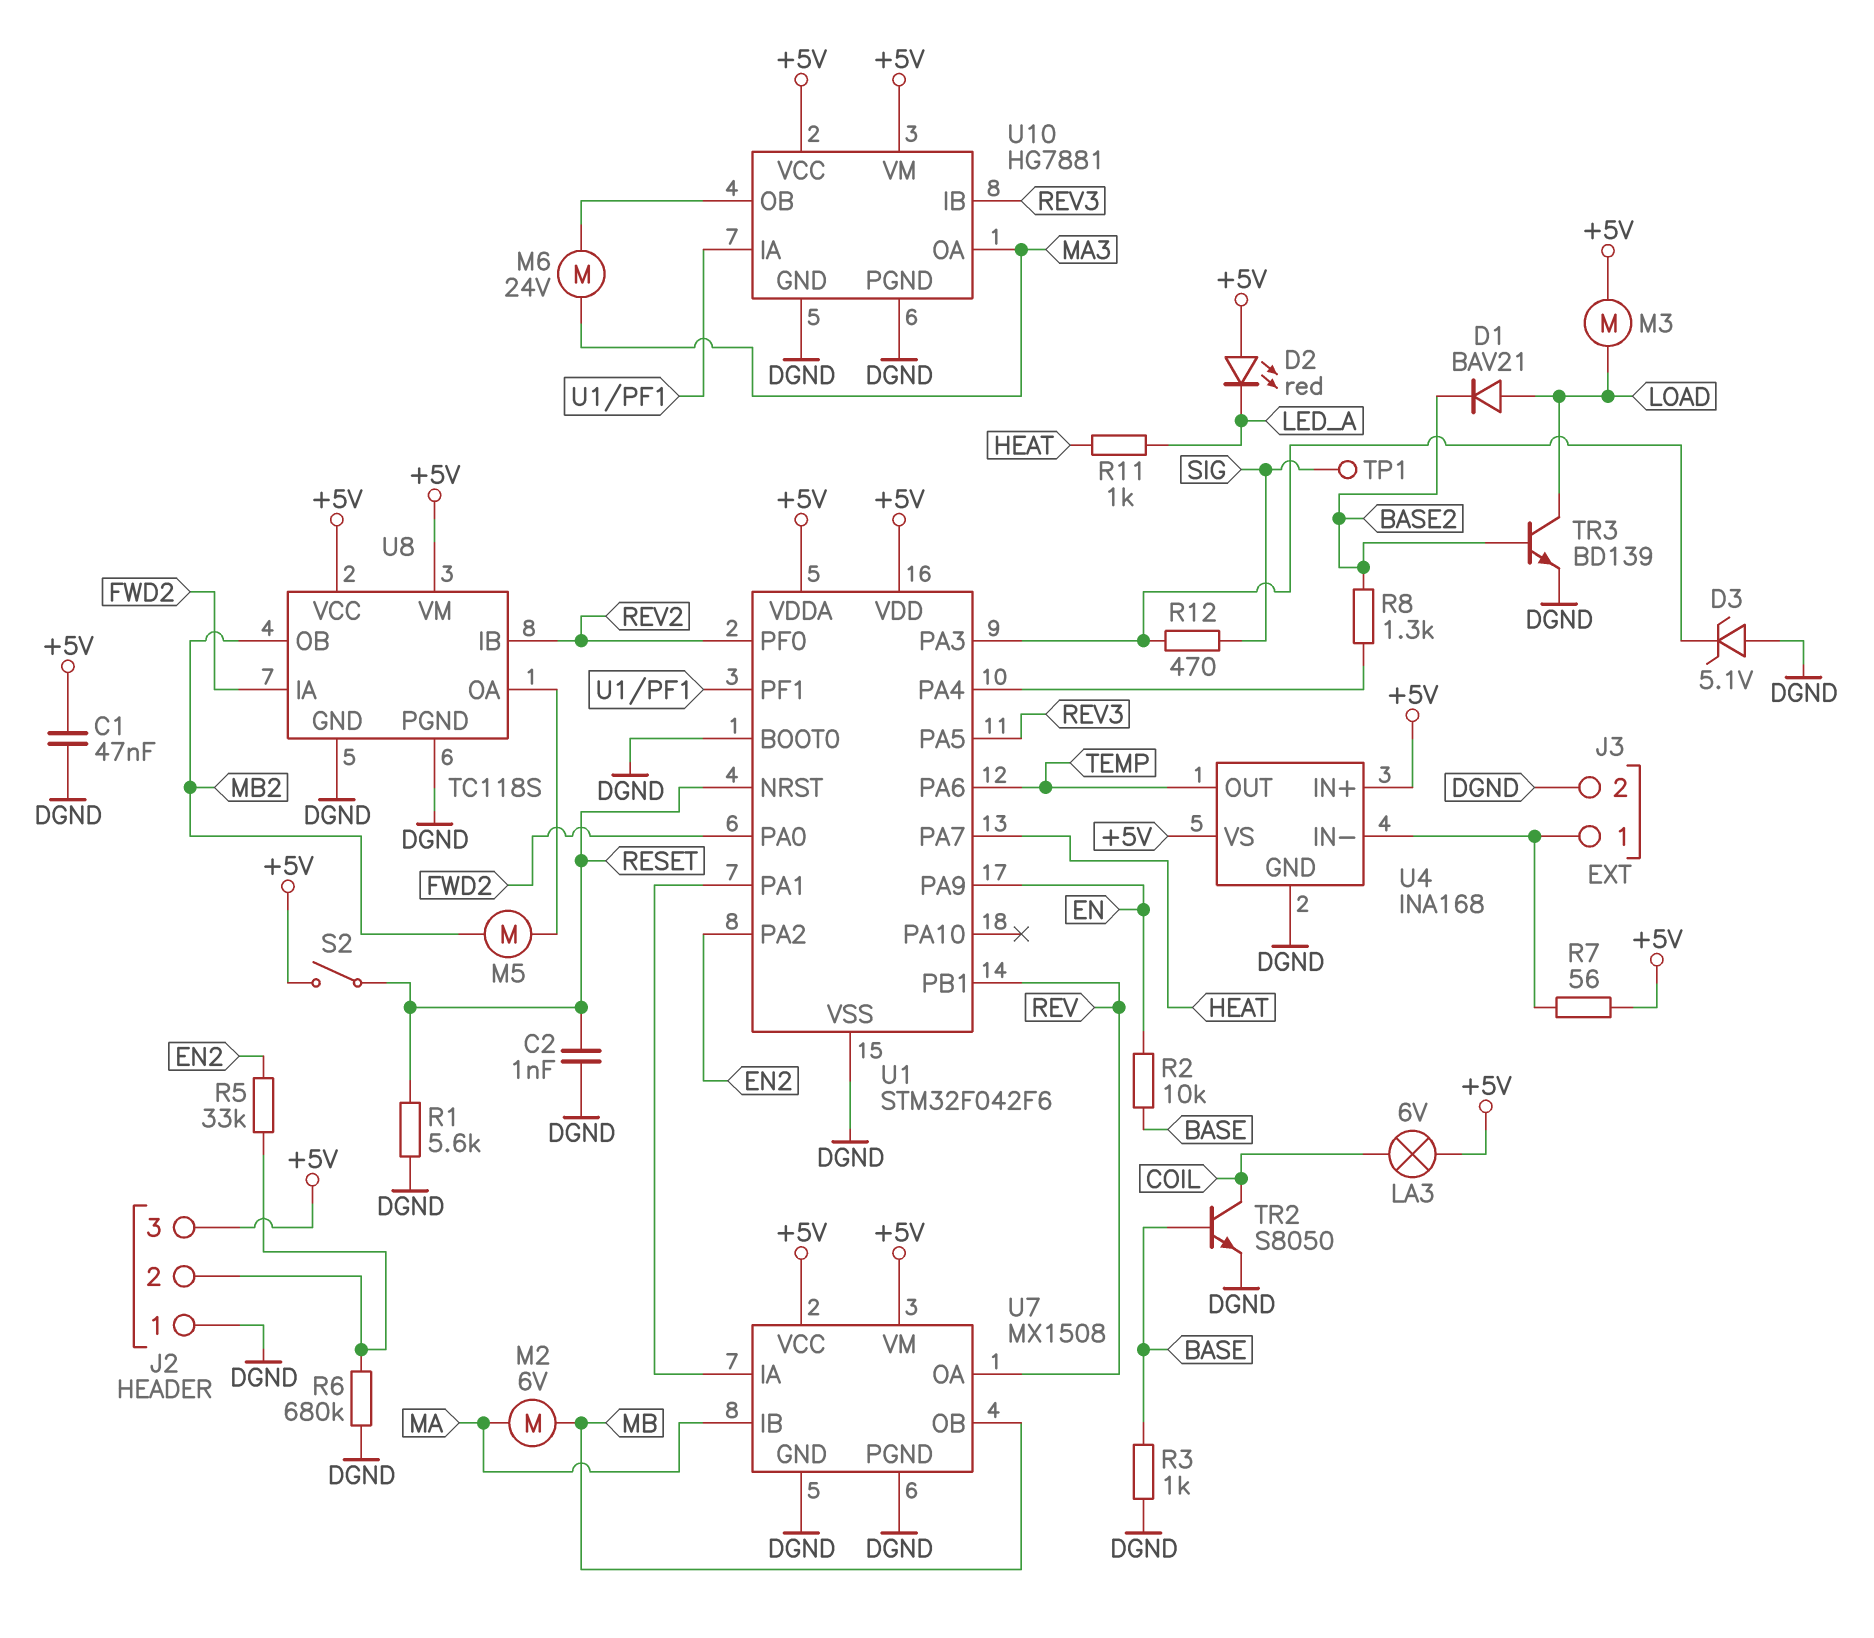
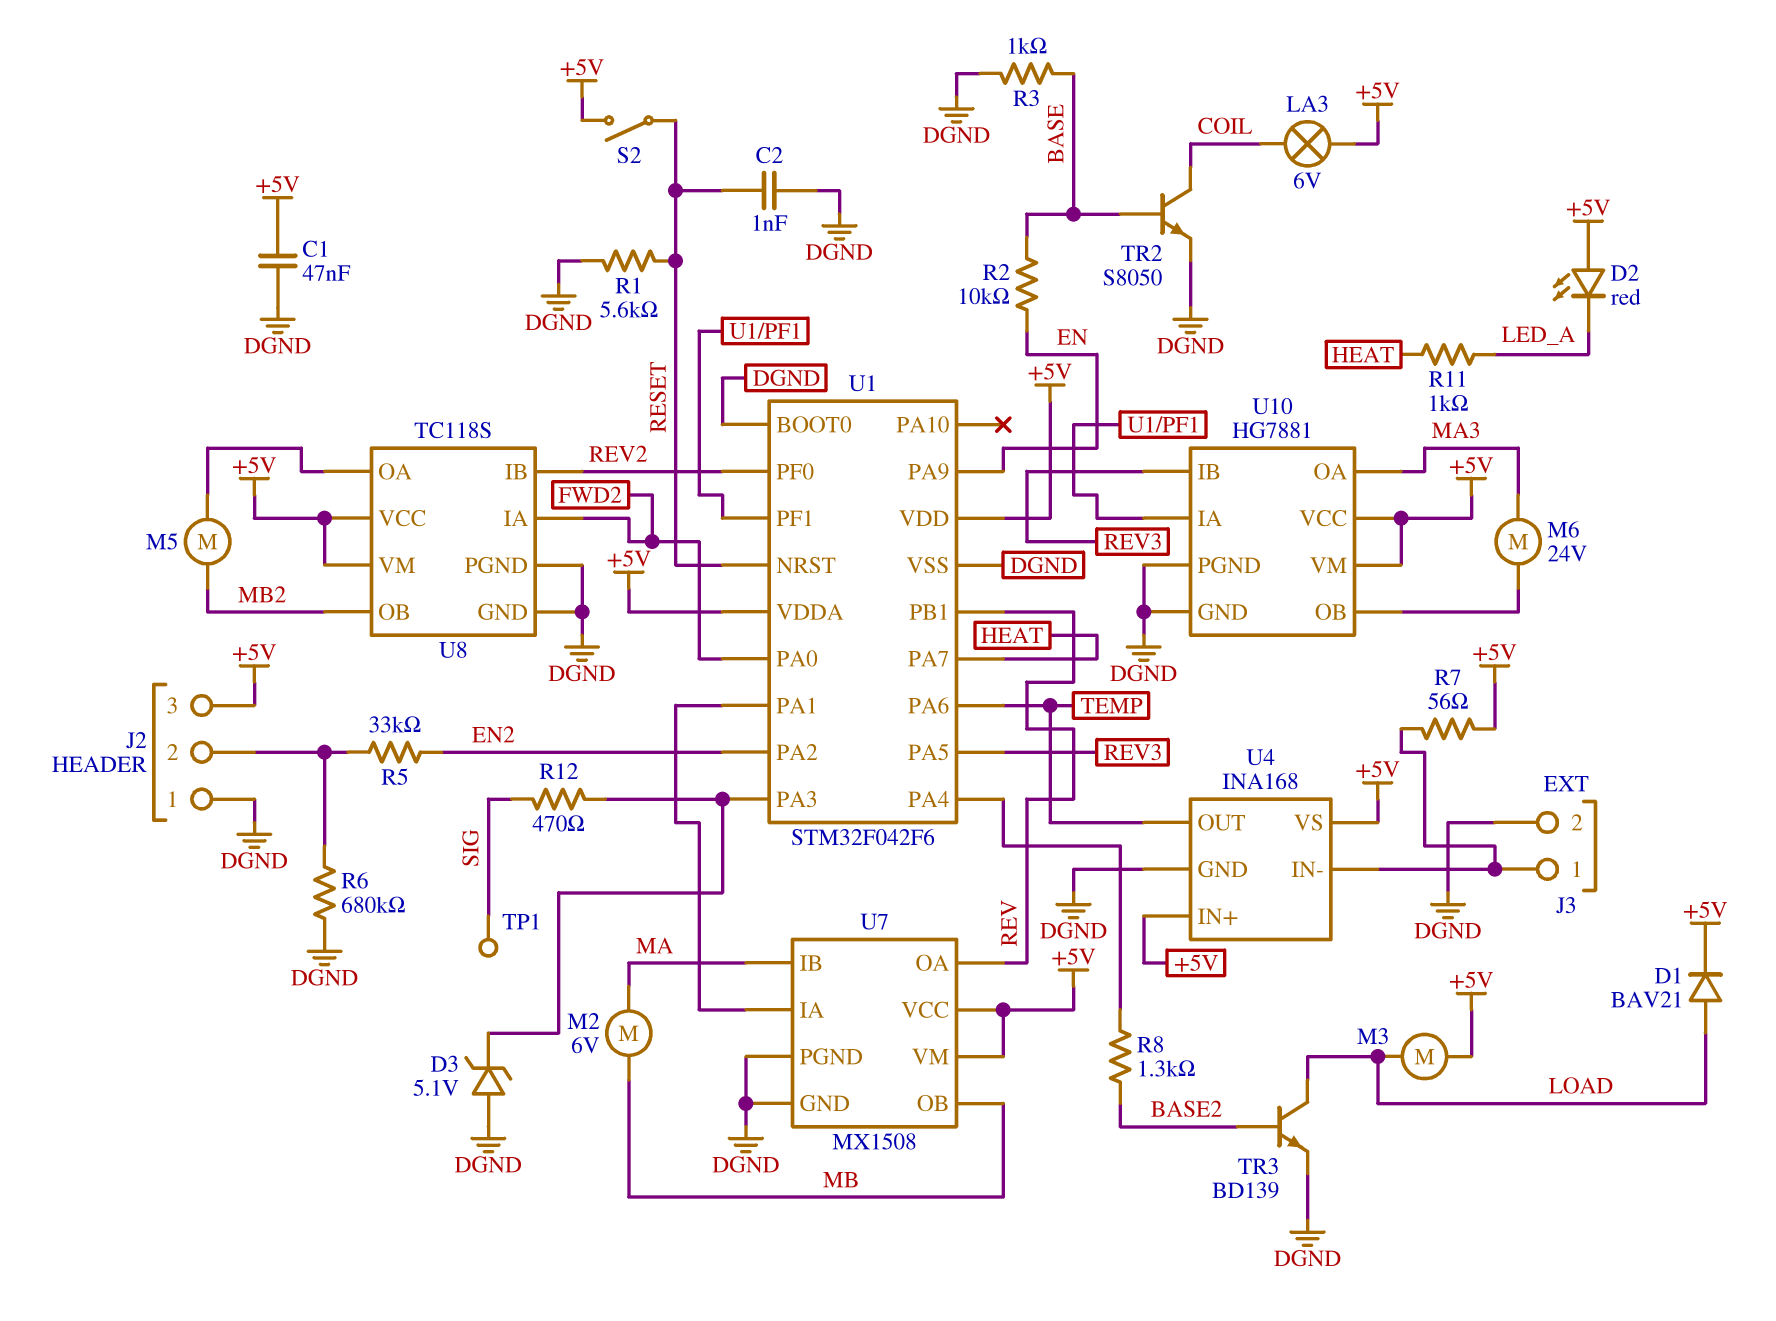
D1: diode BAV21 (A LOAD, K BASE2) -> diode BAV21 (A LOAD, K +5V)

